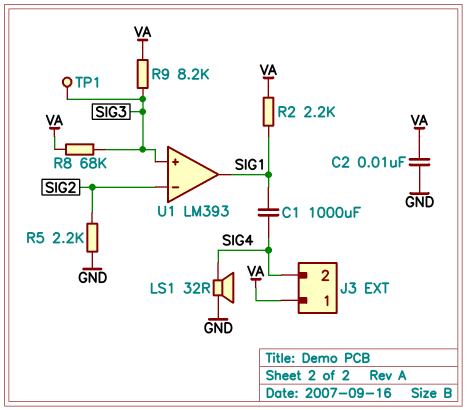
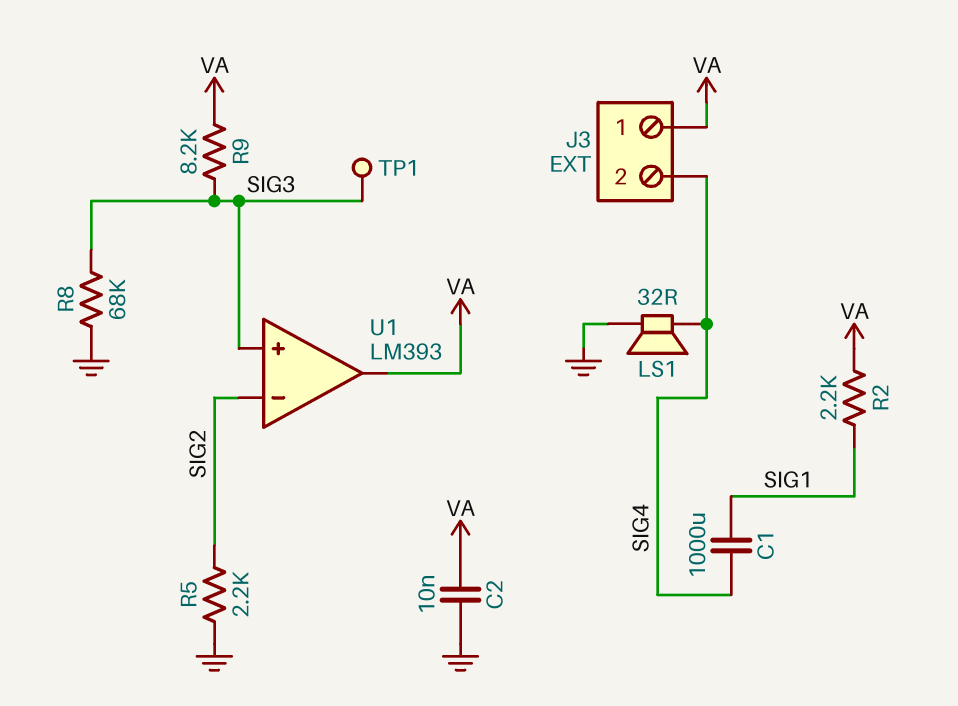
R8: 68k (SIG3, VA) -> 68k (GND, SIG3)
U1 pin out: SIG1 -> VA

